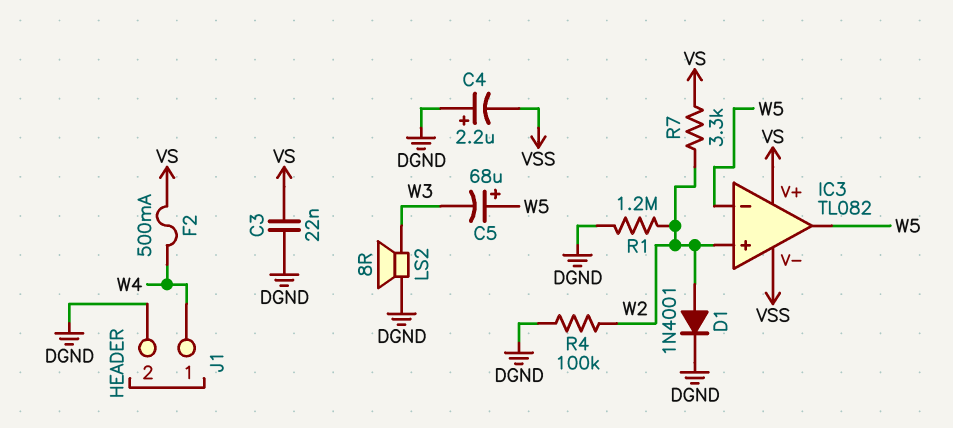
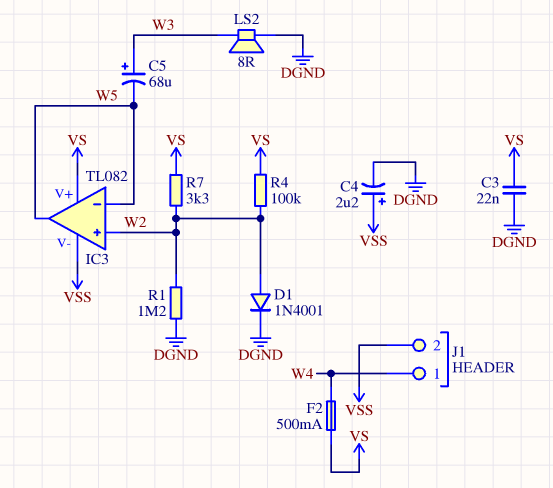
C4: 2.2uF (plus DGND, minus VSS) -> 2.2uF (plus VSS, minus DGND)
C5: 68uF (plus W5, minus W3) -> 68uF (plus W3, minus W5)
J1 pin 2: DGND -> VSS
R4: 100k (DGND, W2) -> 100k (VS, W2)

